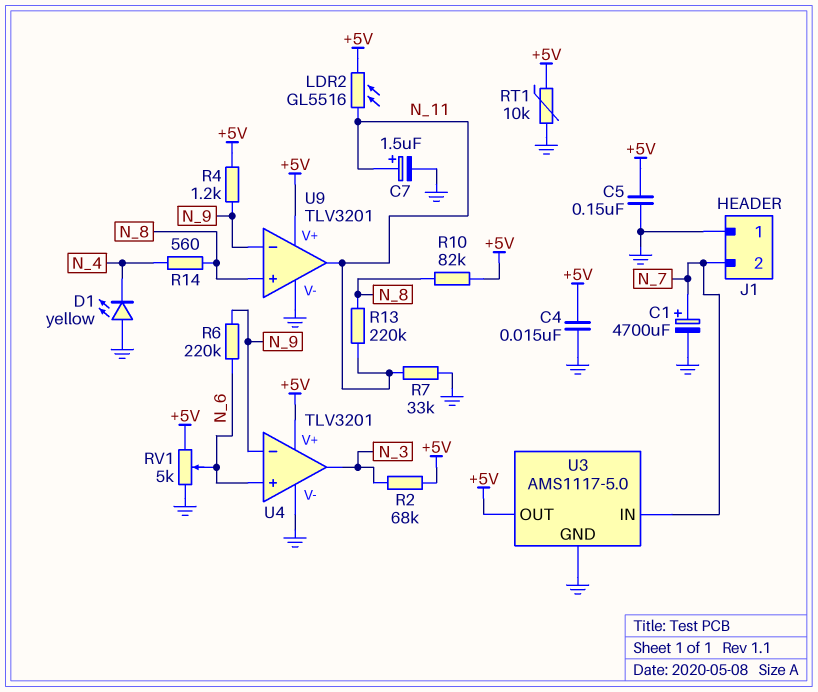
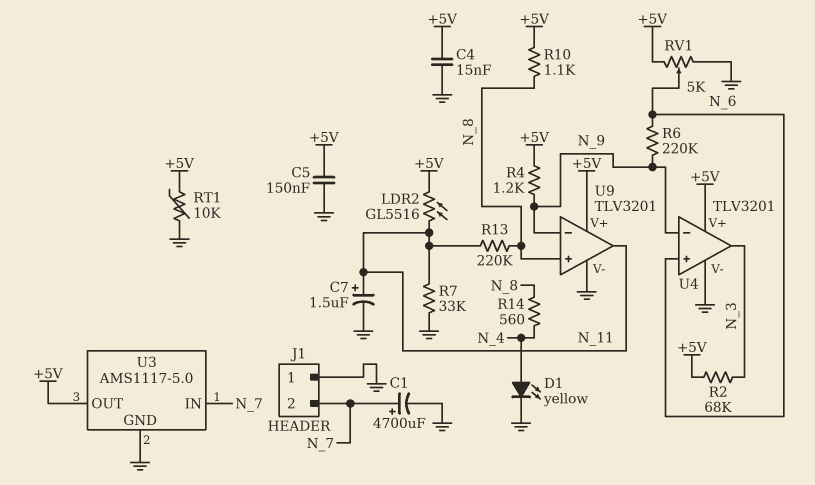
D1: LED yellow (A GND, K N_4) -> LED yellow (A N_4, K GND)
R10: 82k (+5V, N_8) -> 1.1k (+5V, N_8)

